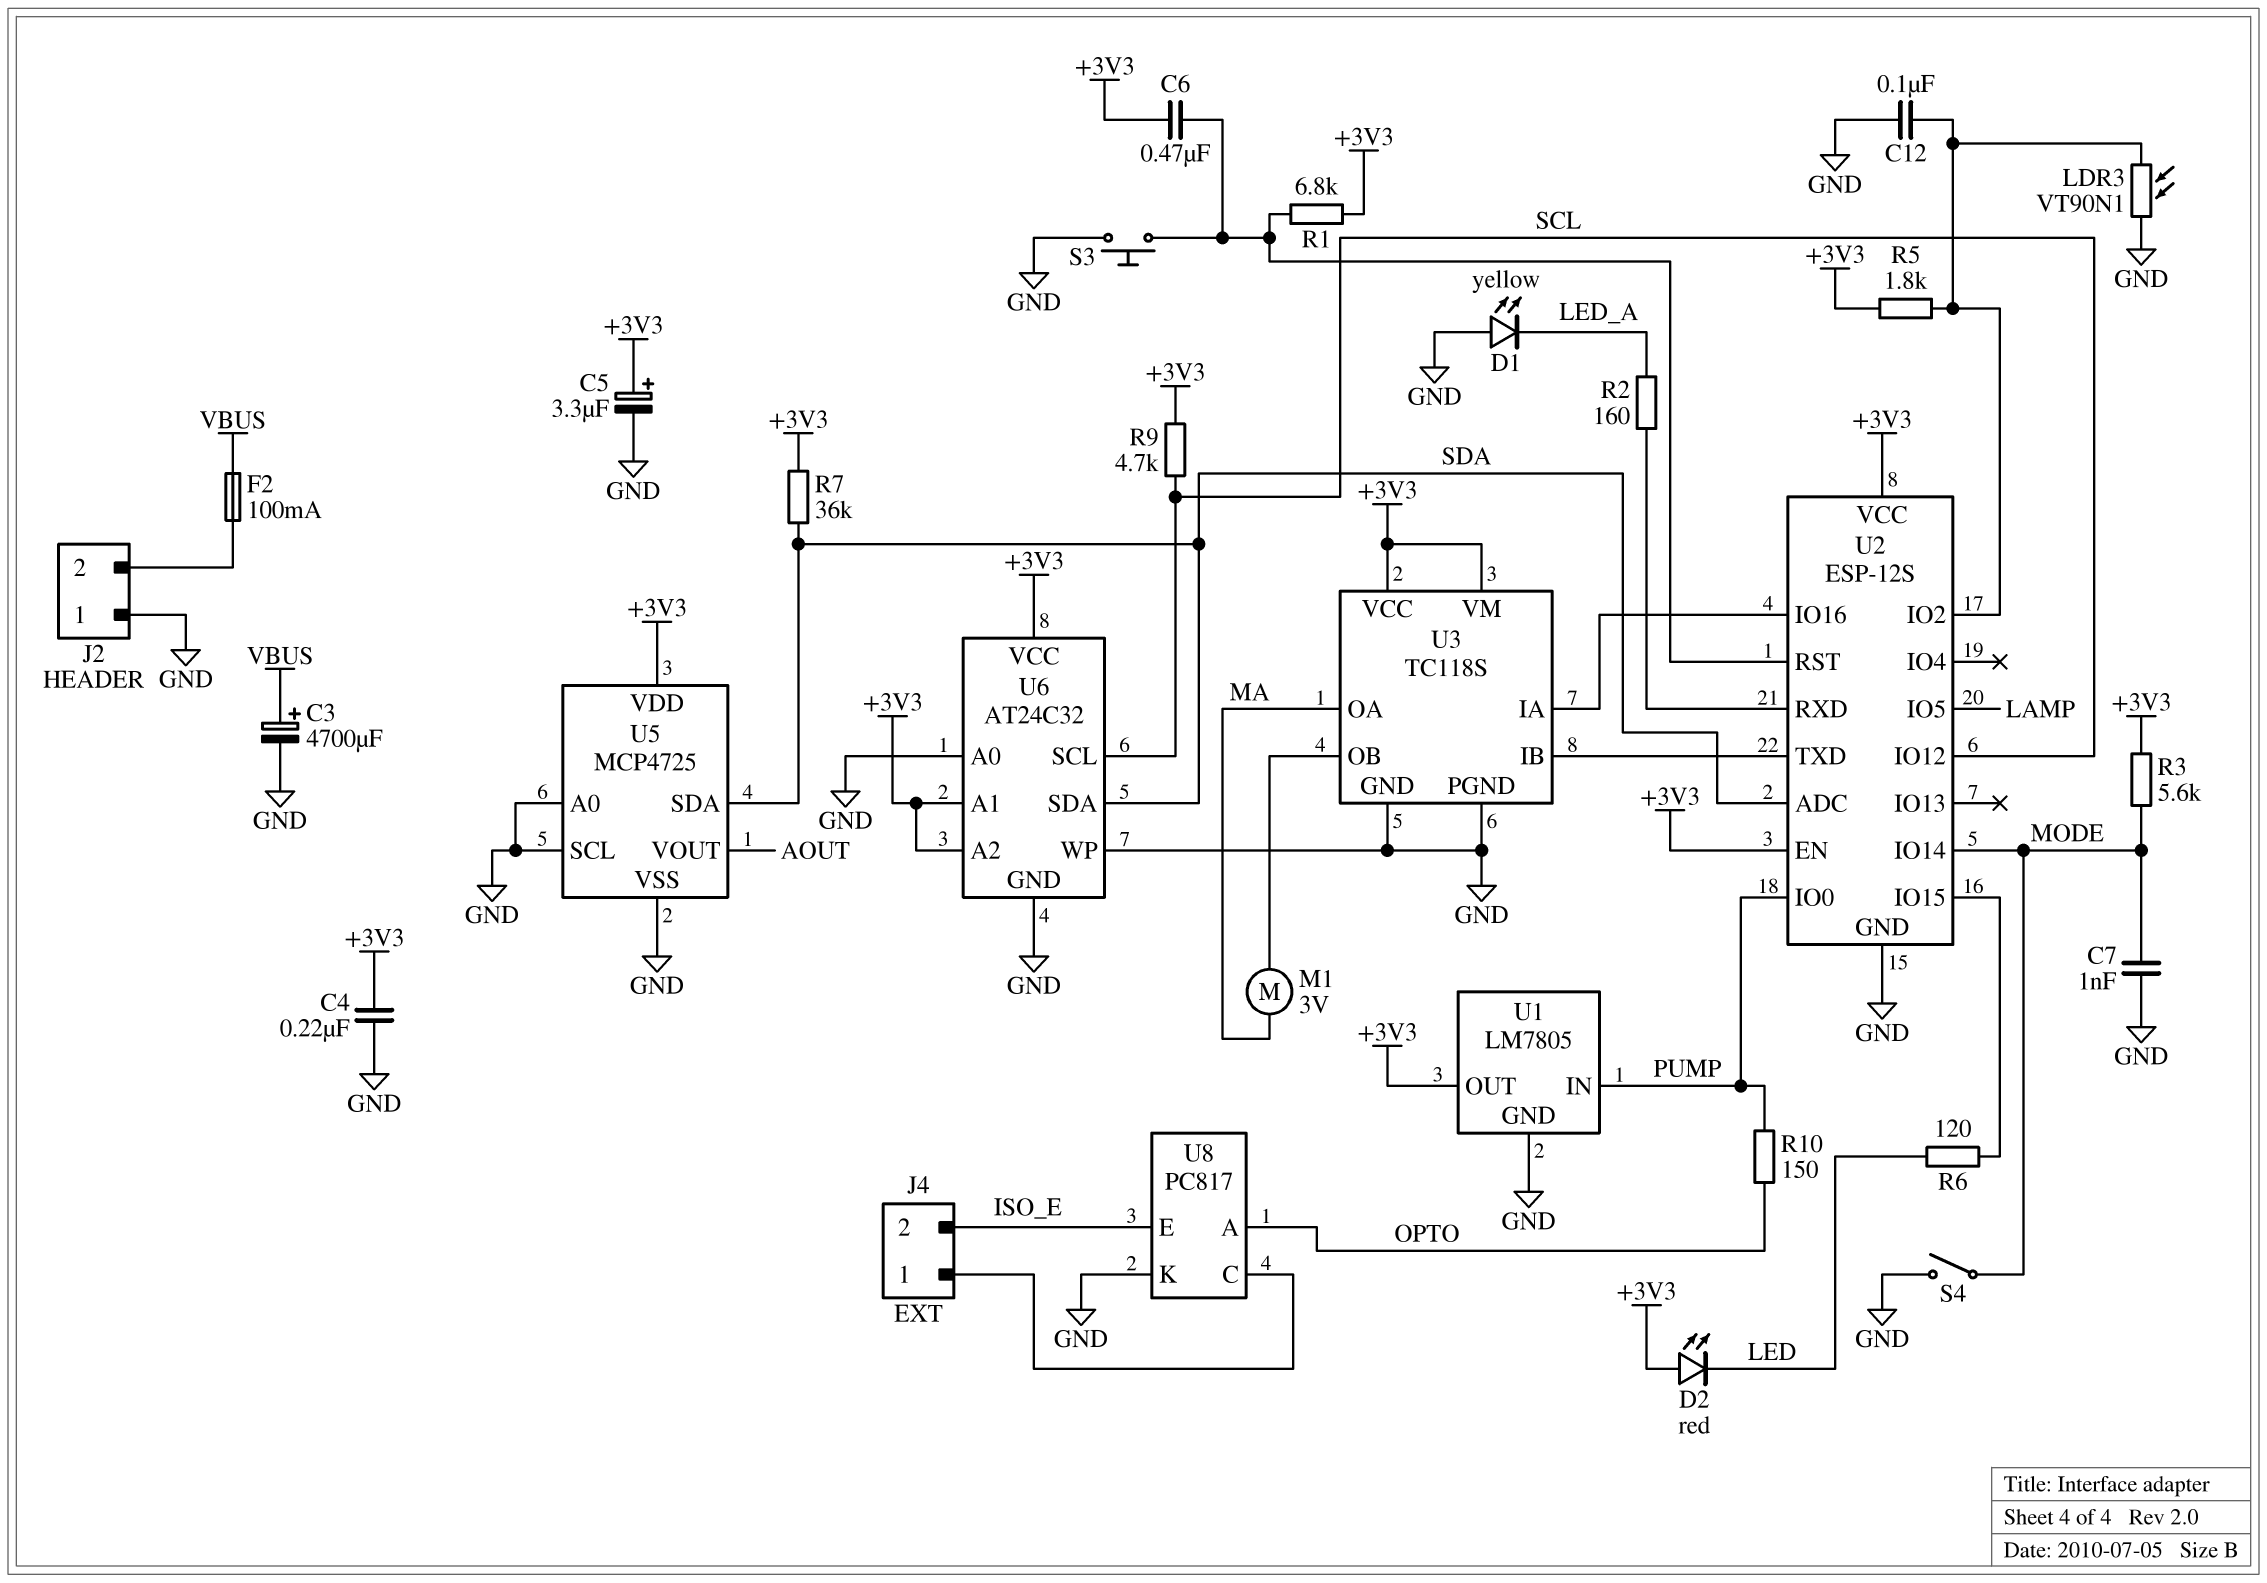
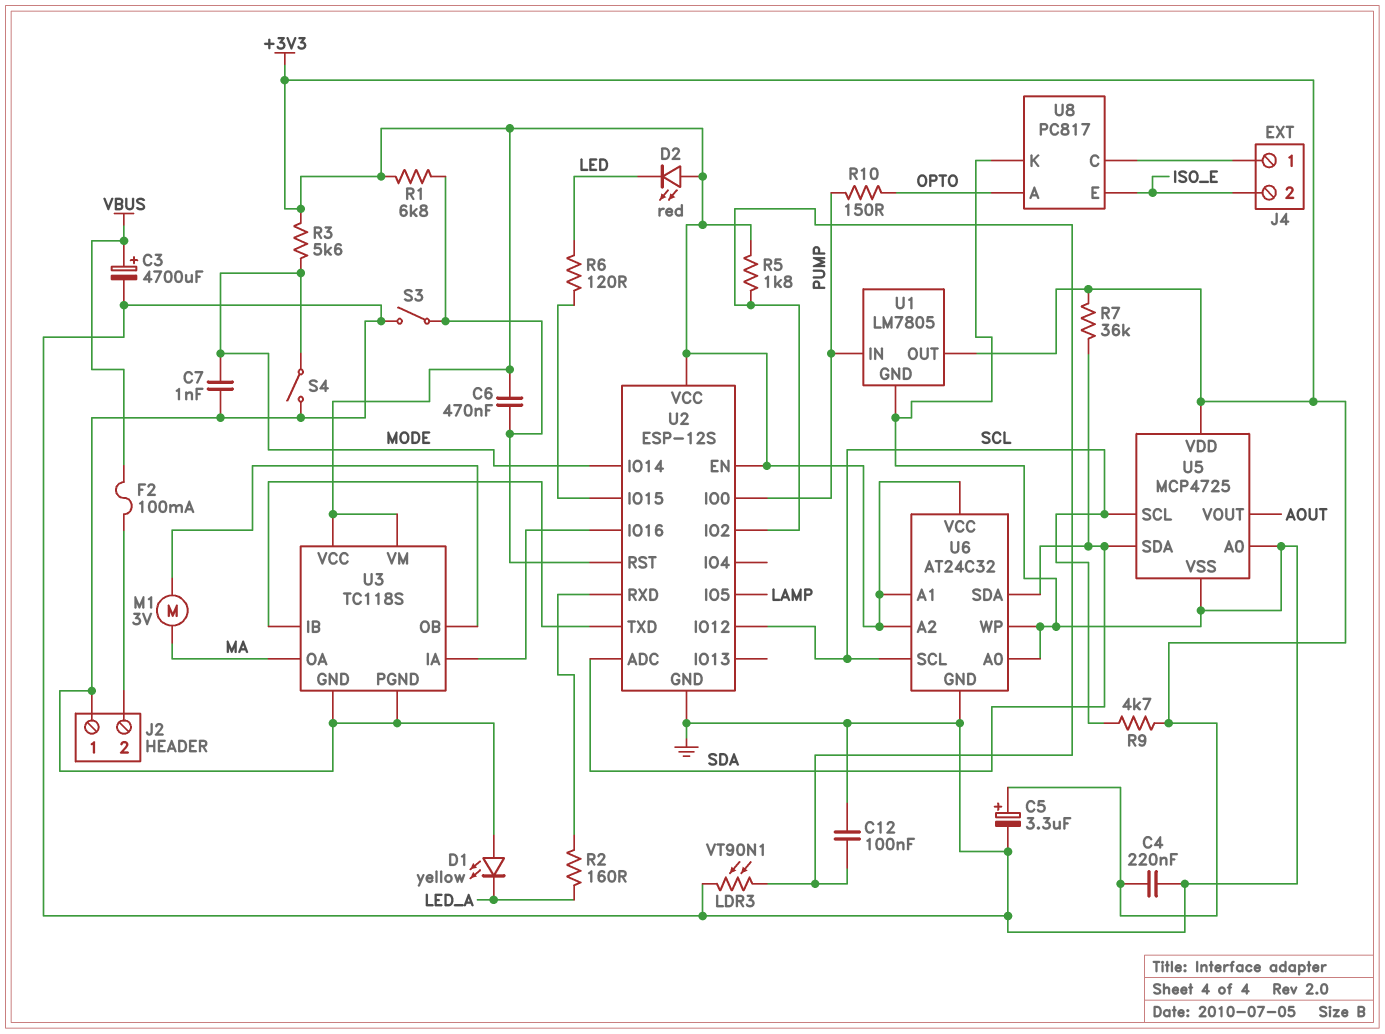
S3: button (GND, U2/RST) -> switch (GND, U2/RST)
U5 pin SCL: GND -> SCL

